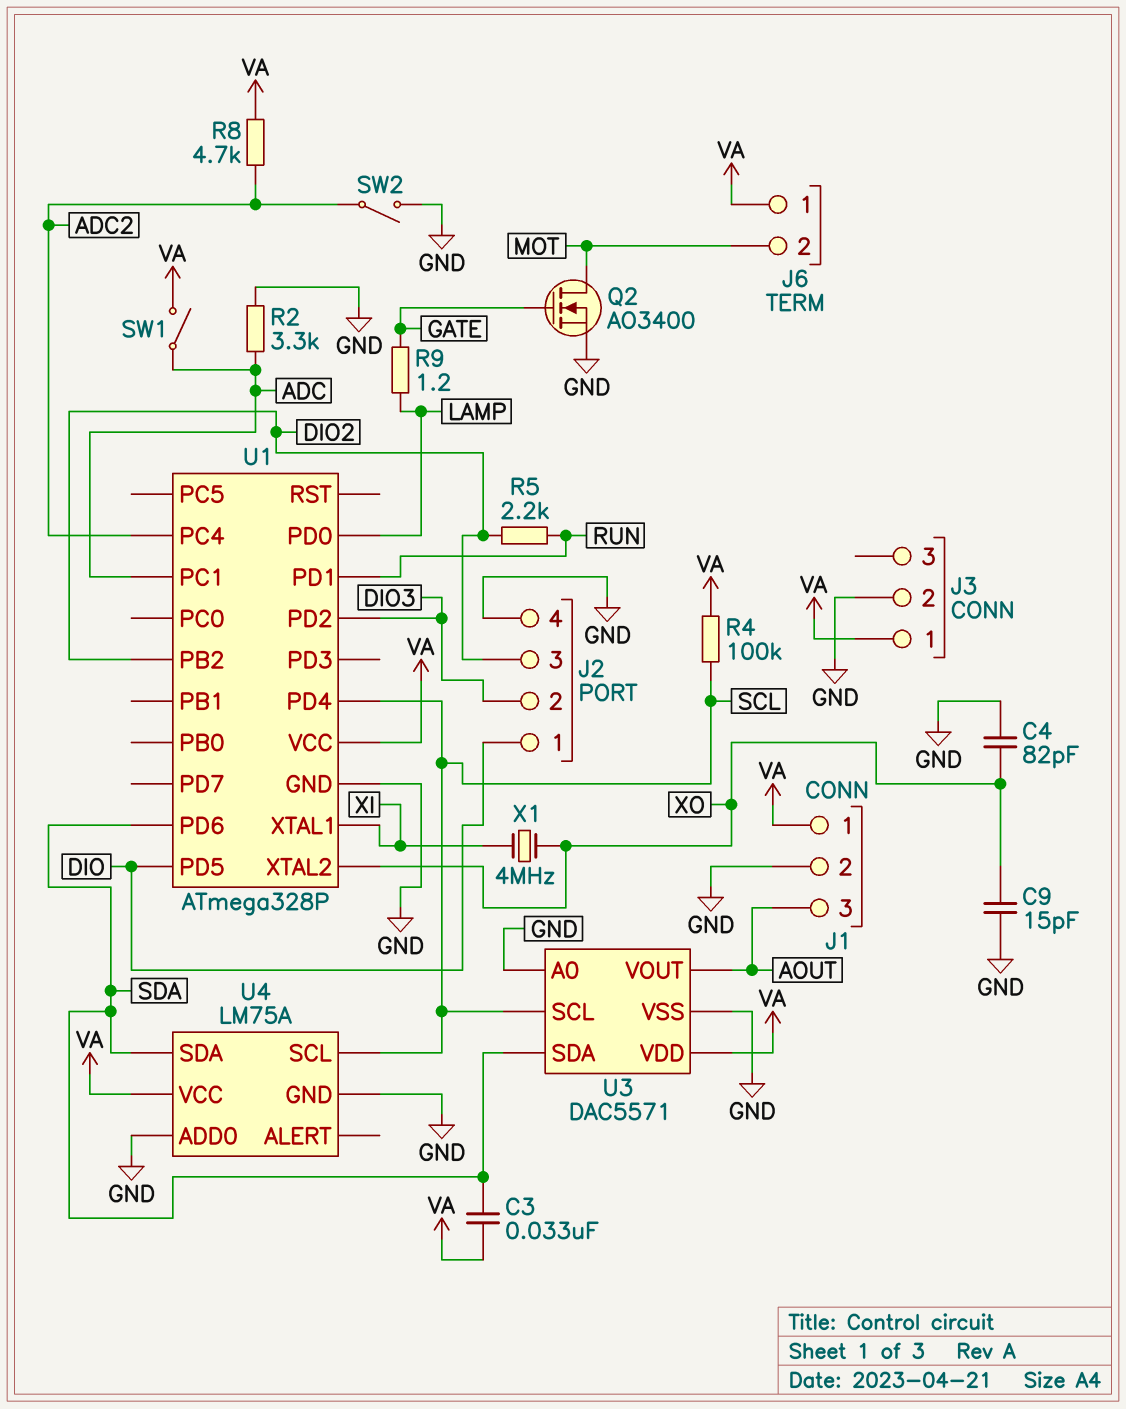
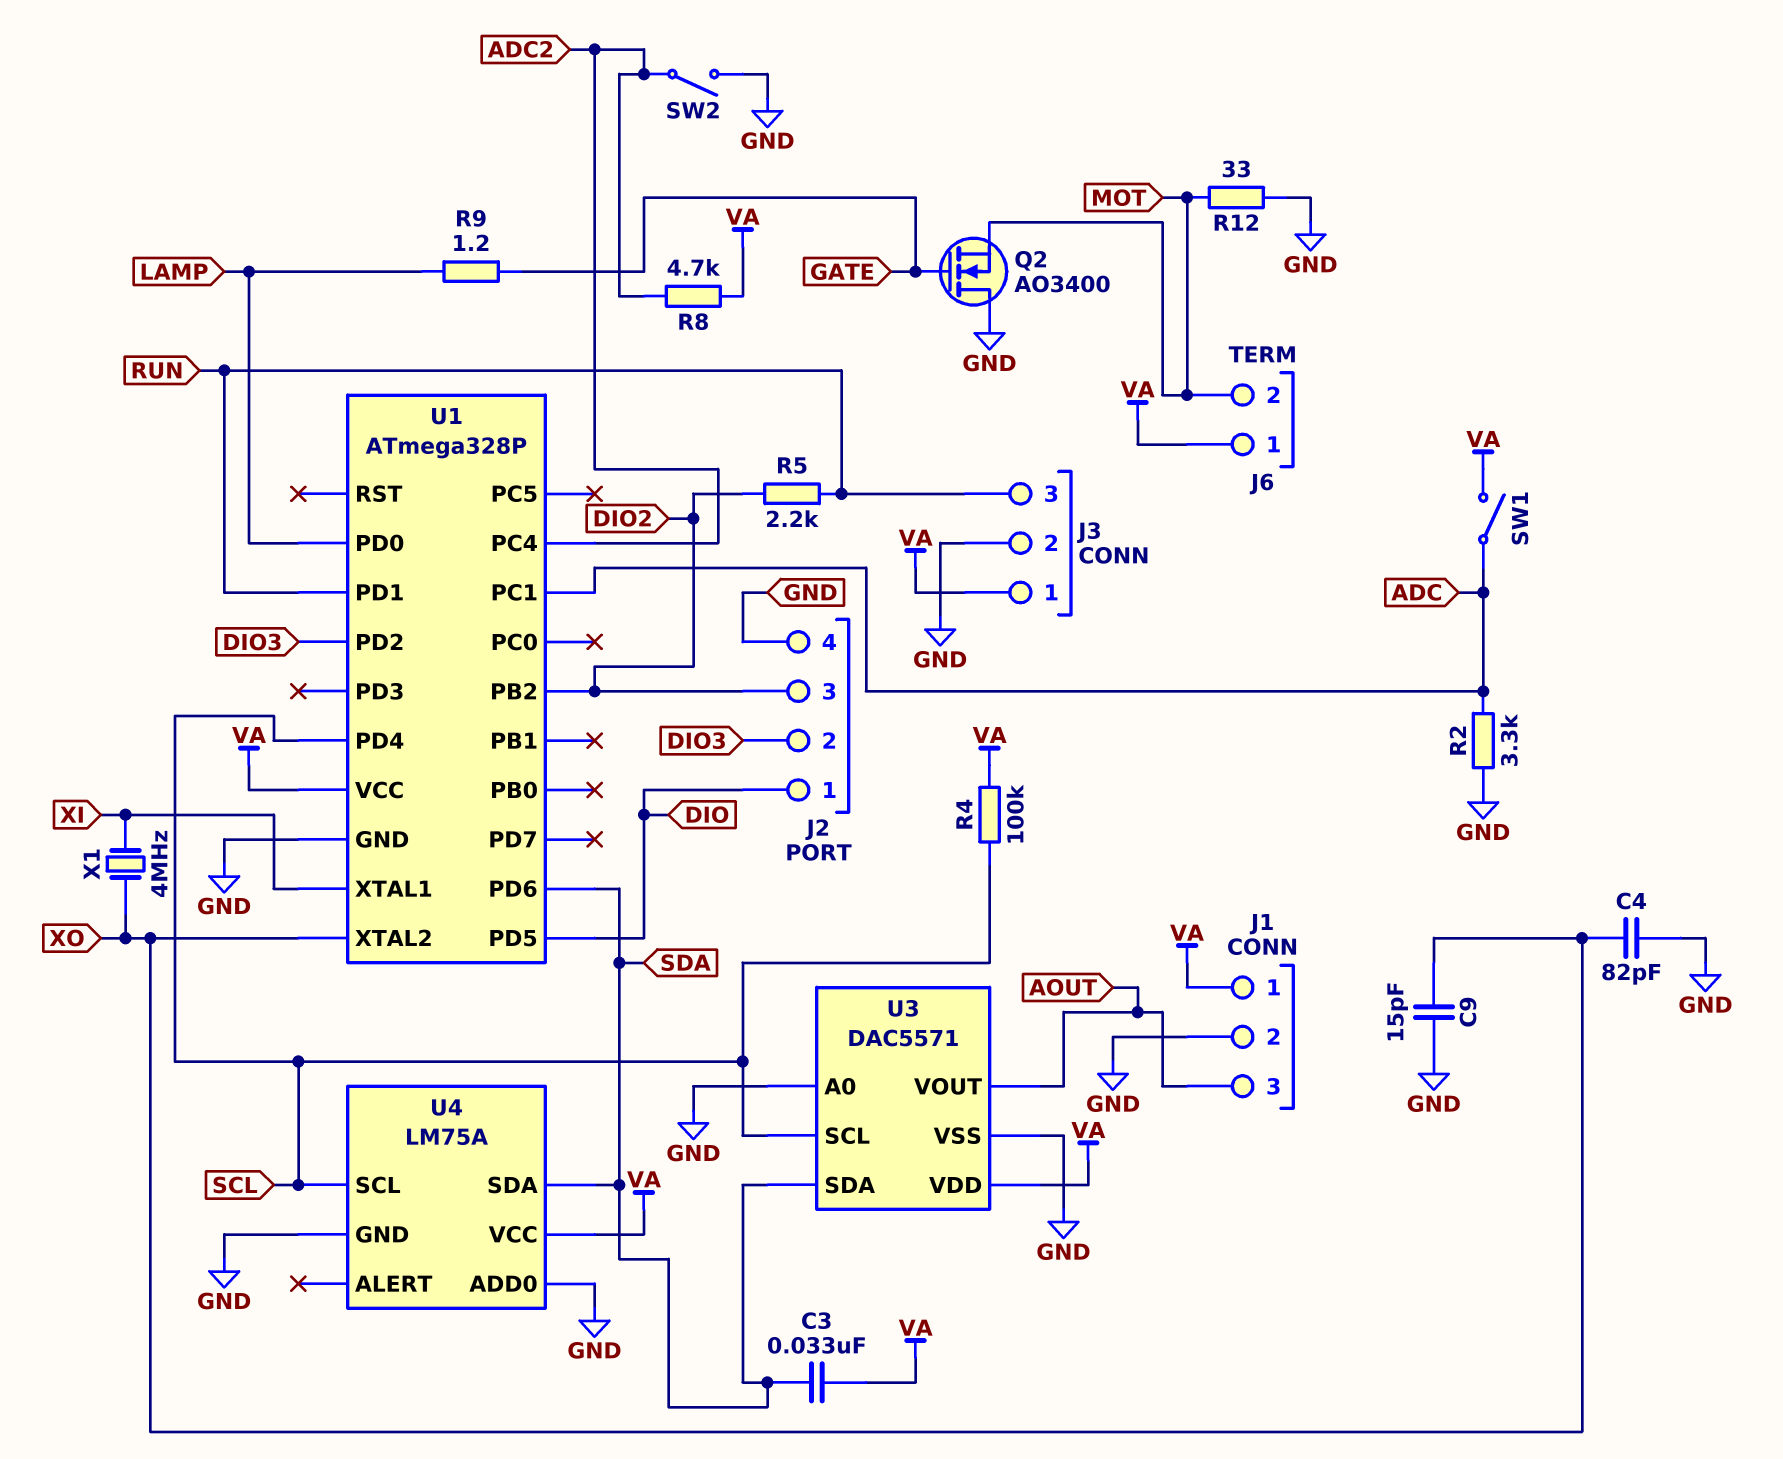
J3 pin 3: none -> RUN
Q2: NMOS AO3400 (G GATE, D MOT, S GND) -> NMOS AO3400 (G GATE, D GND, S MOT)
R12: none -> 33 (GND, MOT)

